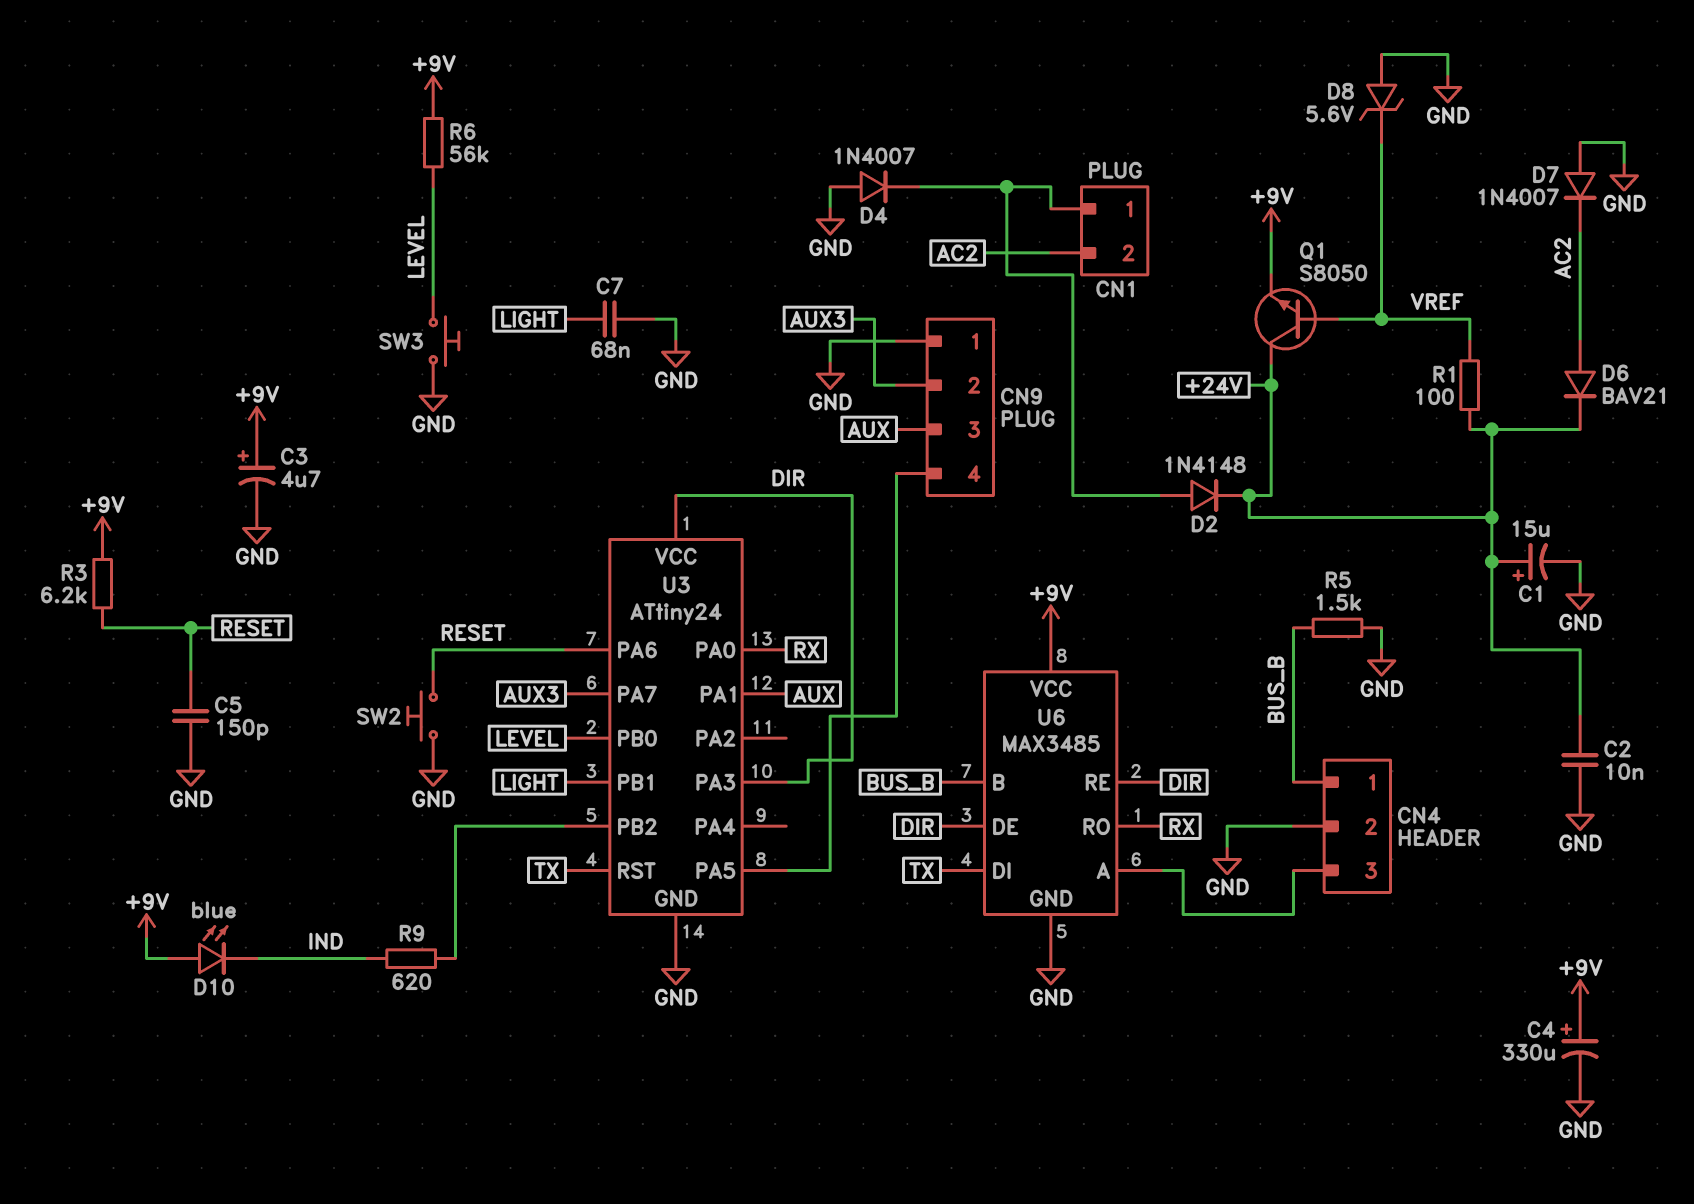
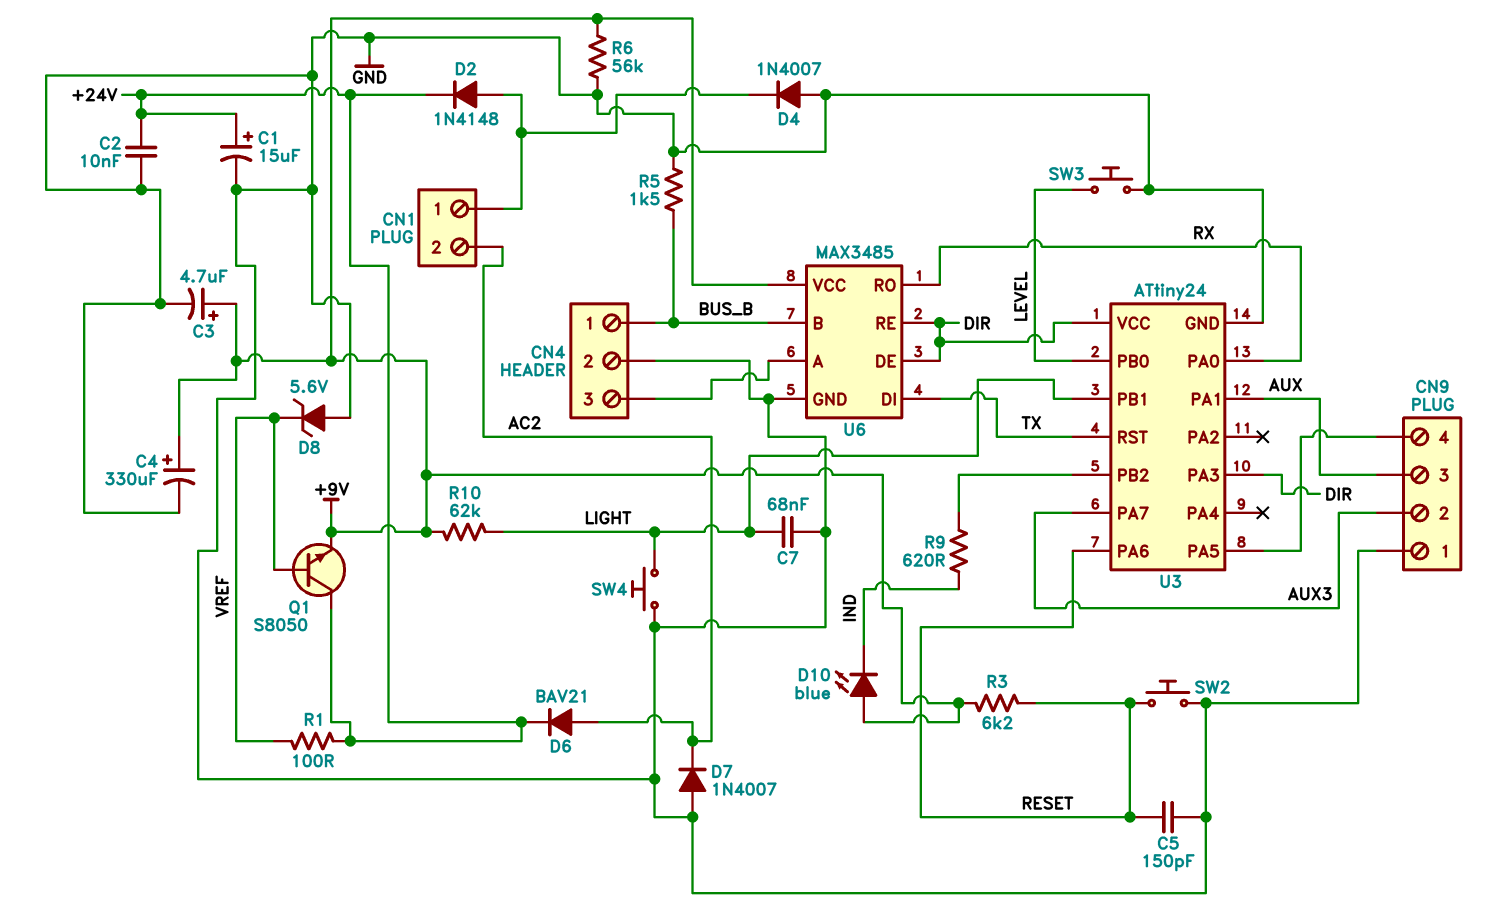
R6: 56k (+9V, LEVEL) -> 56k (+9V, GND)
R10: none -> 62k (+9V, LIGHT)
SW4: none -> button (GND, LIGHT)

